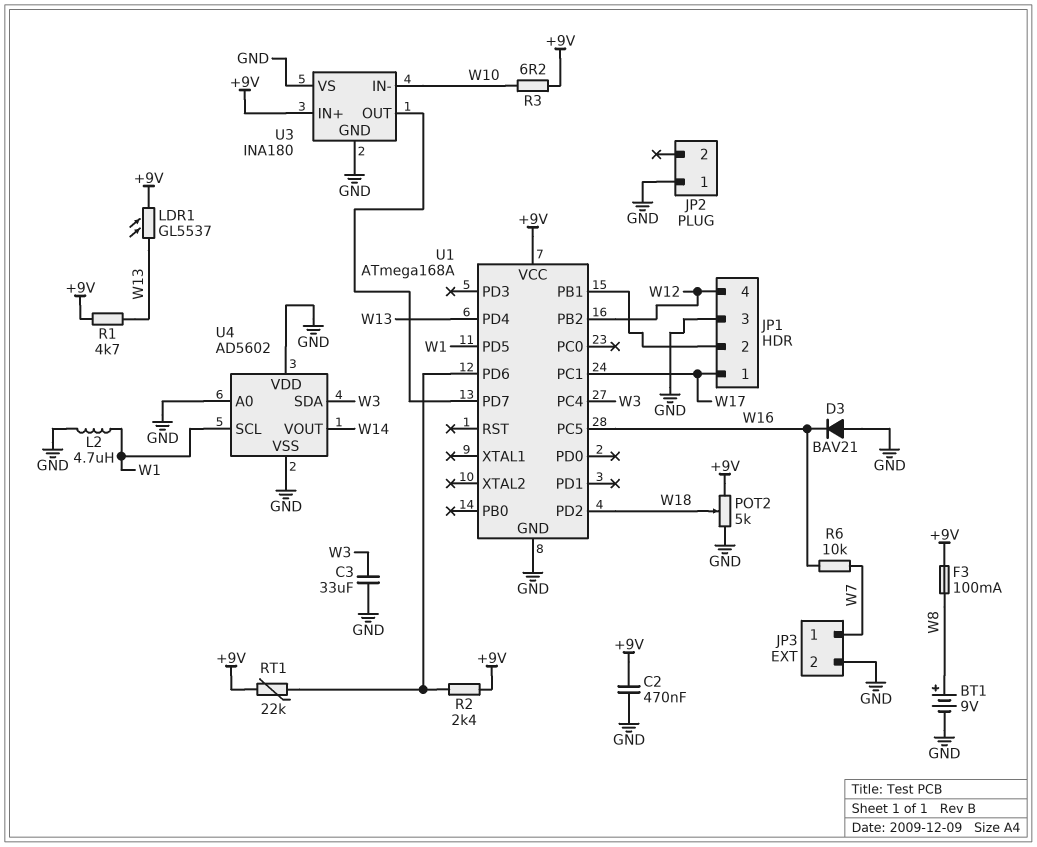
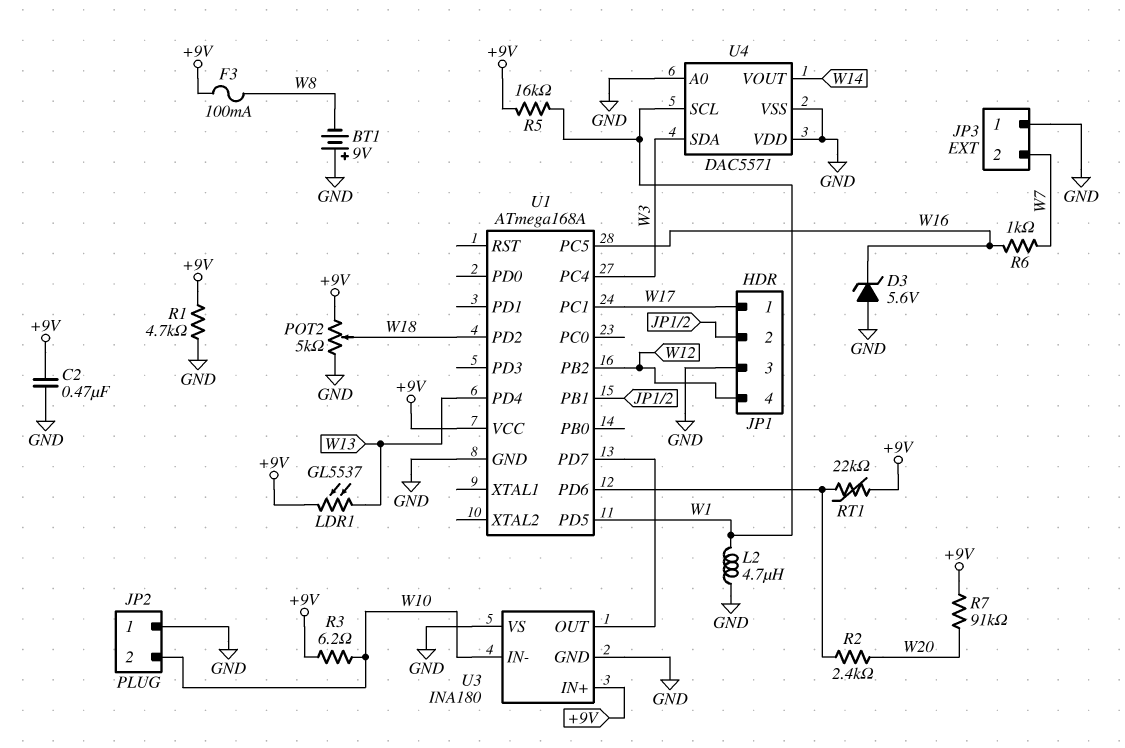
BT1: 9V (plus W8, minus GND) -> 9V (plus GND, minus W8)
C3: 33uF (GND, W3) -> none
D3: diode BAV21 (A GND, K W16) -> zener 5.6V (A GND, K W16)
JP2 pin 2: none -> W10
JP3 pin 1: W7 -> GND
JP3 pin 2: GND -> W7
R1: 4.7k (+9V, W13) -> 4.7k (+9V, GND)
R2: 2.4k (+9V, U1/PD6) -> 2.4k (U1/PD6, W20)
R5: none -> 16k (+9V, W1)
R6: 10k (W7, W16) -> 1k (W7, W16)
R7: none -> 91k (+9V, W20)
U4: AD5602 -> DAC5571

